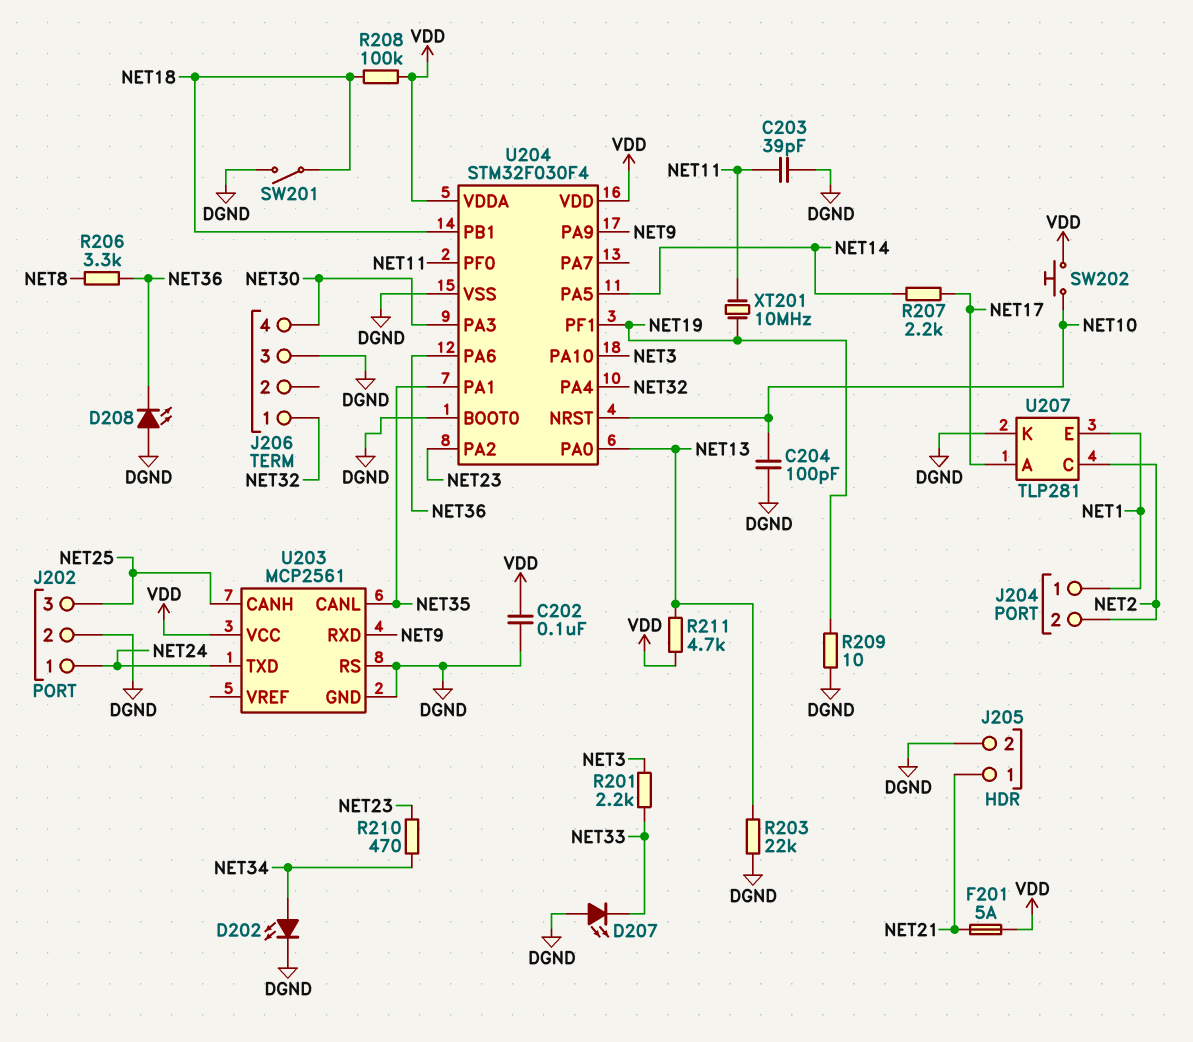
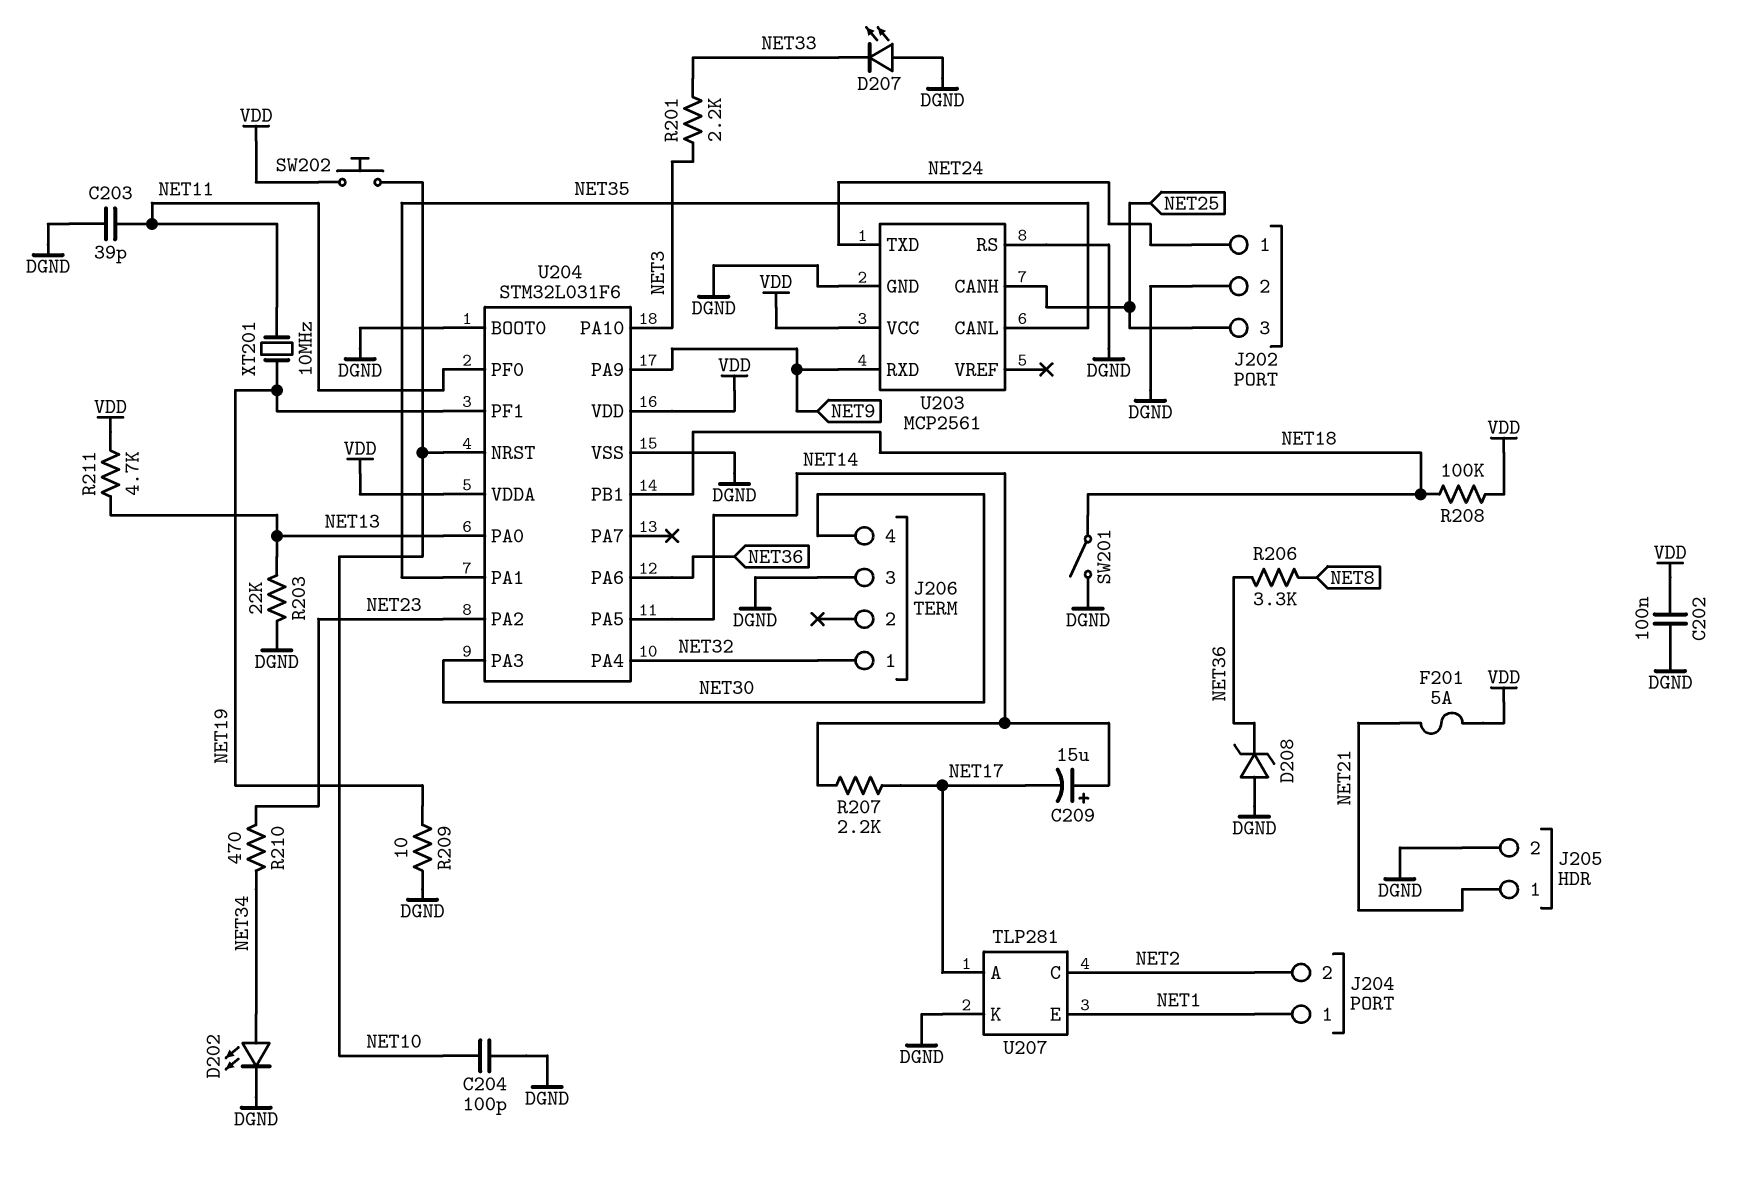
C209: none -> 15uF (plus NET14, minus NET17)
D208: LED (A DGND, K NET36) -> zener (A DGND, K NET36)
U204: STM32F030F4 -> STM32L031F6

